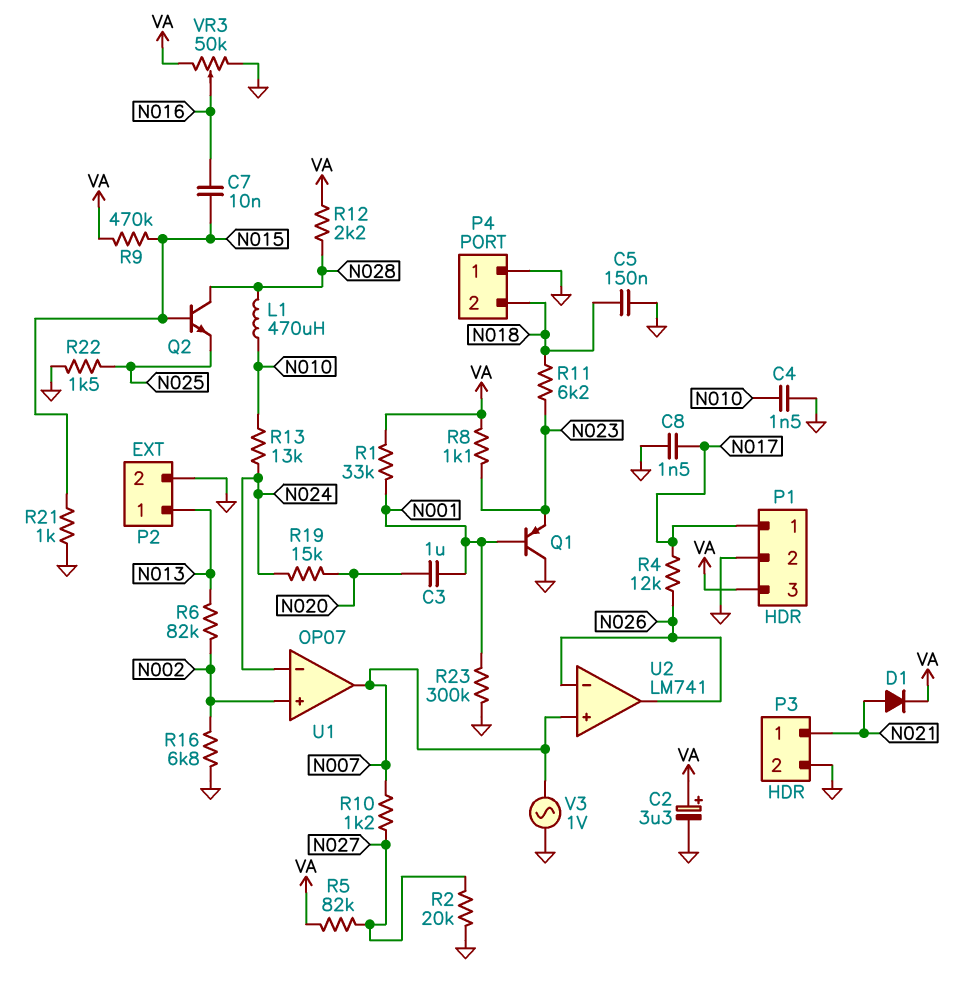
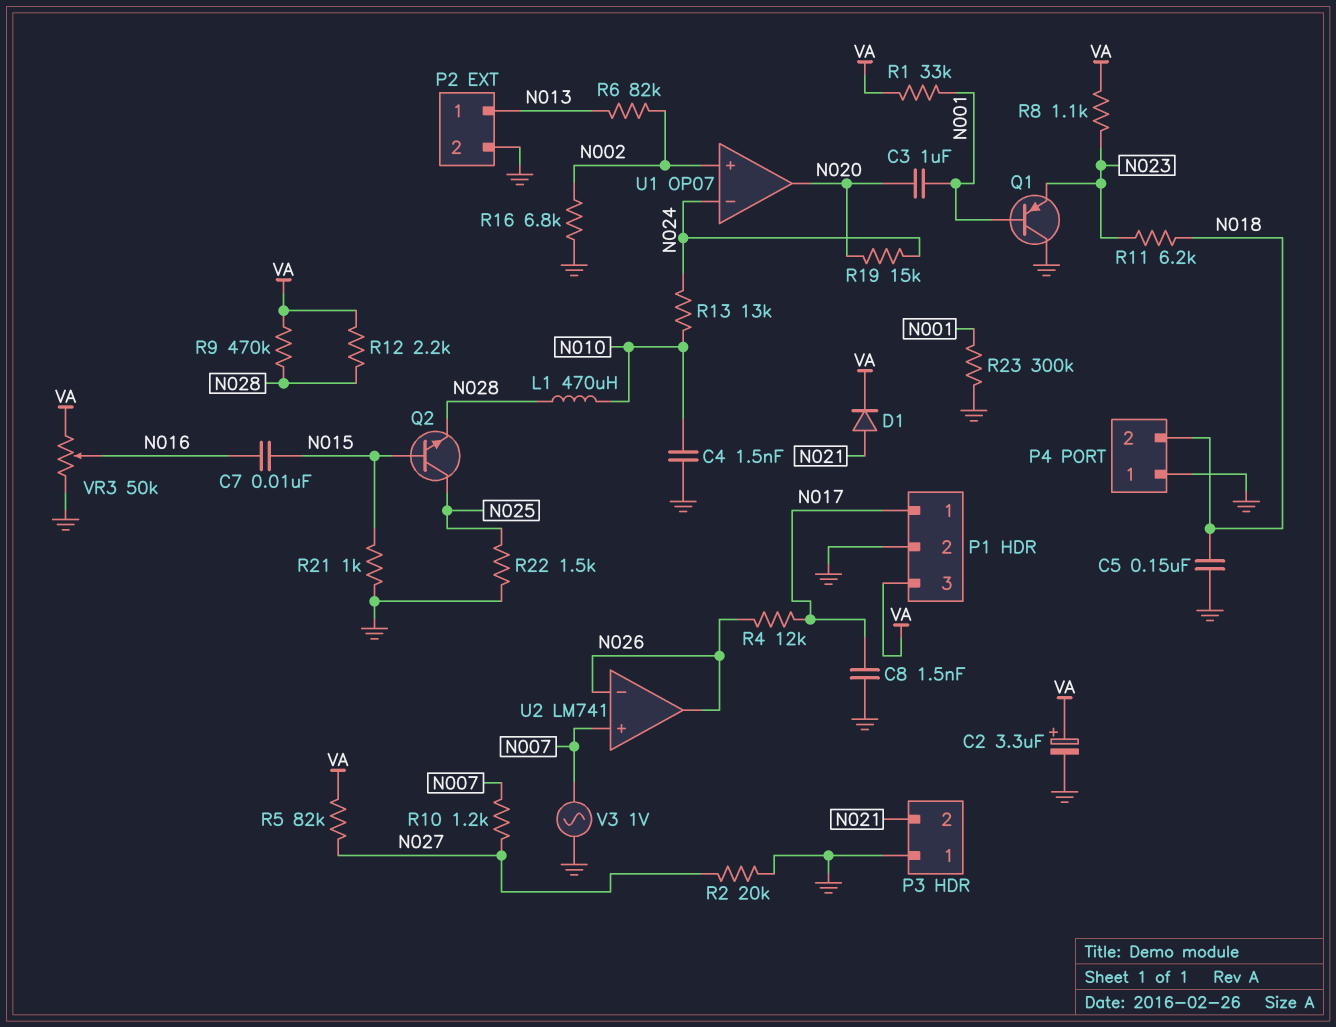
P3 pin 1: N021 -> GND
P3 pin 2: GND -> N021
Q2: NPN (B N015, C N028, E N025) -> NPN (B N015, C N025, E N028)
R9: 470k (N015, VA) -> 470k (N028, VA)
U1 pin out: N007 -> N020

